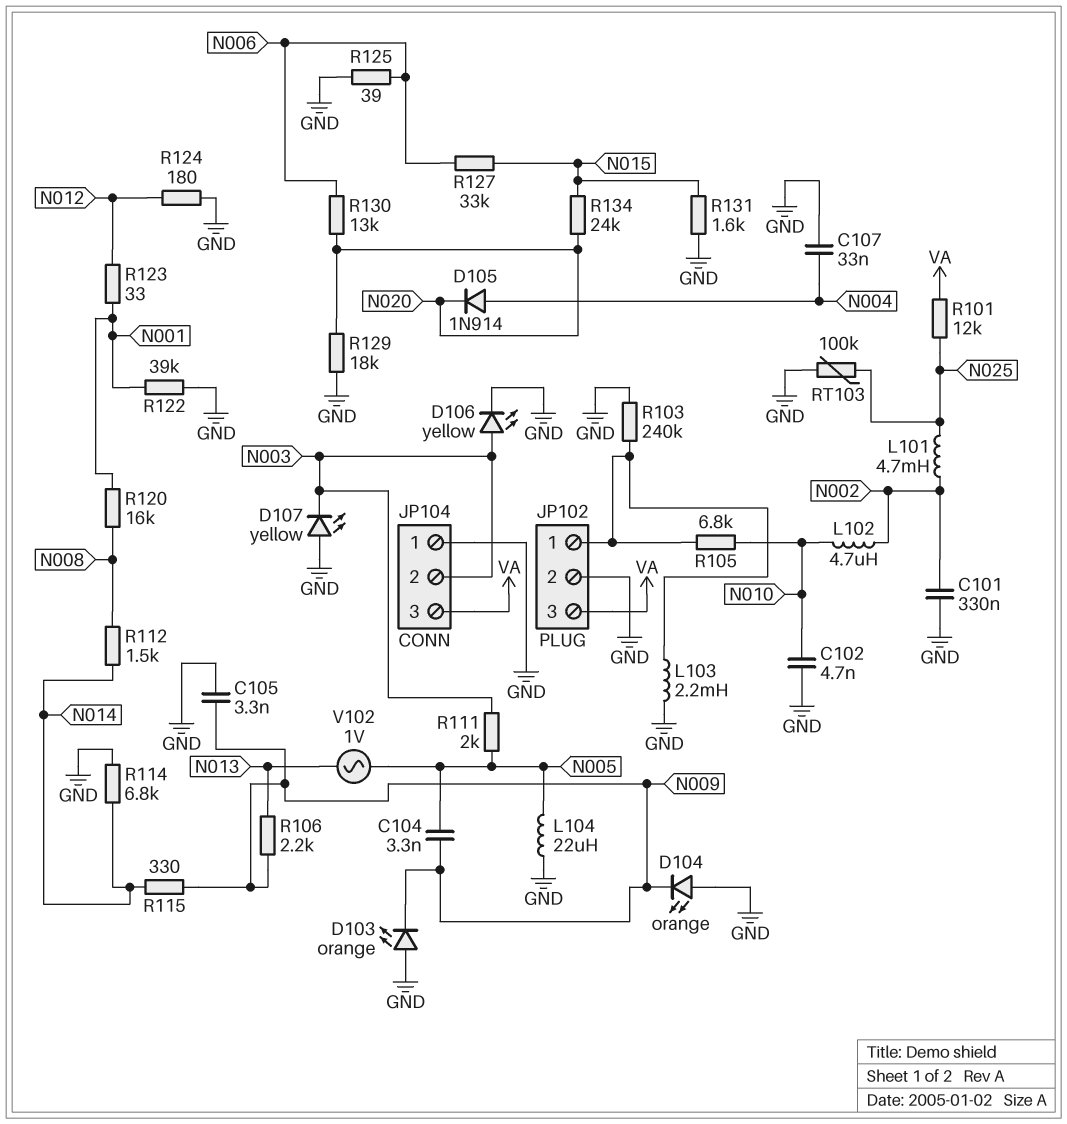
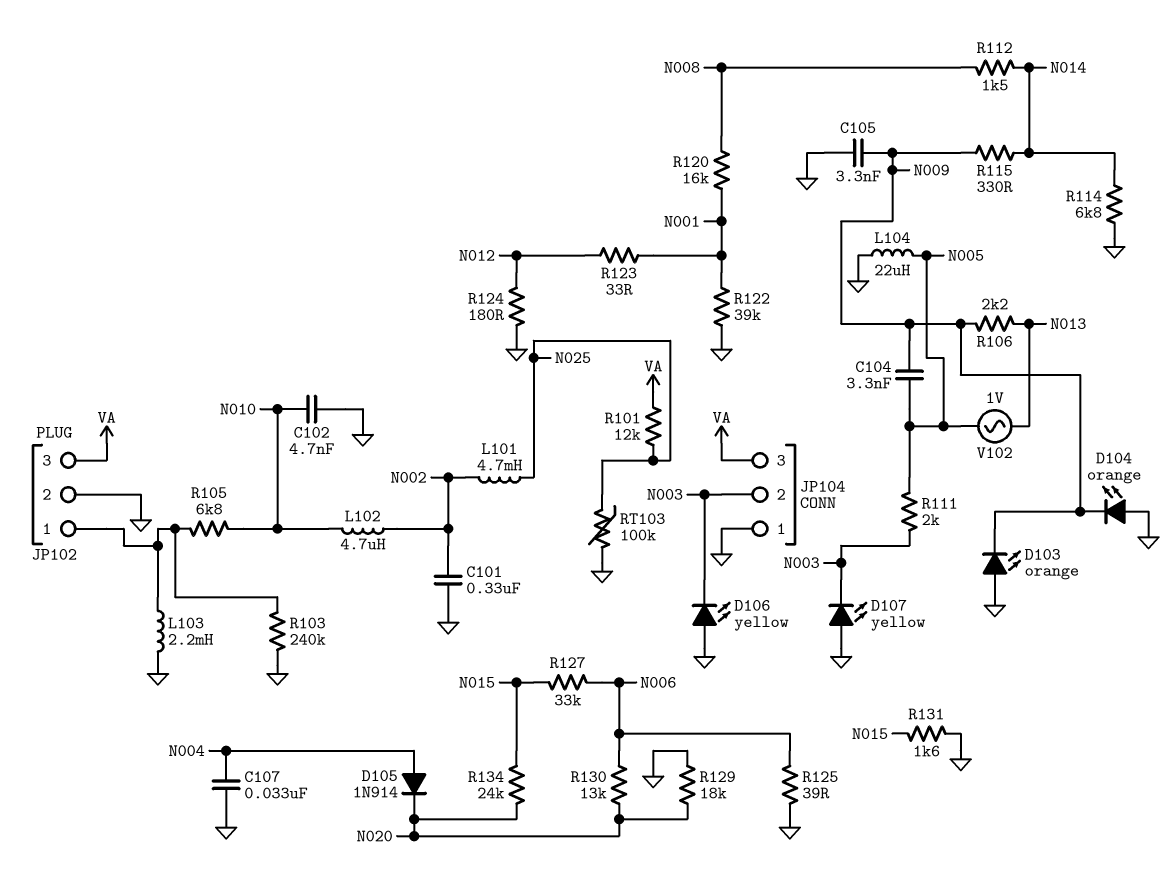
D106: LED yellow (A N003, K GND) -> LED yellow (A GND, K N003)

